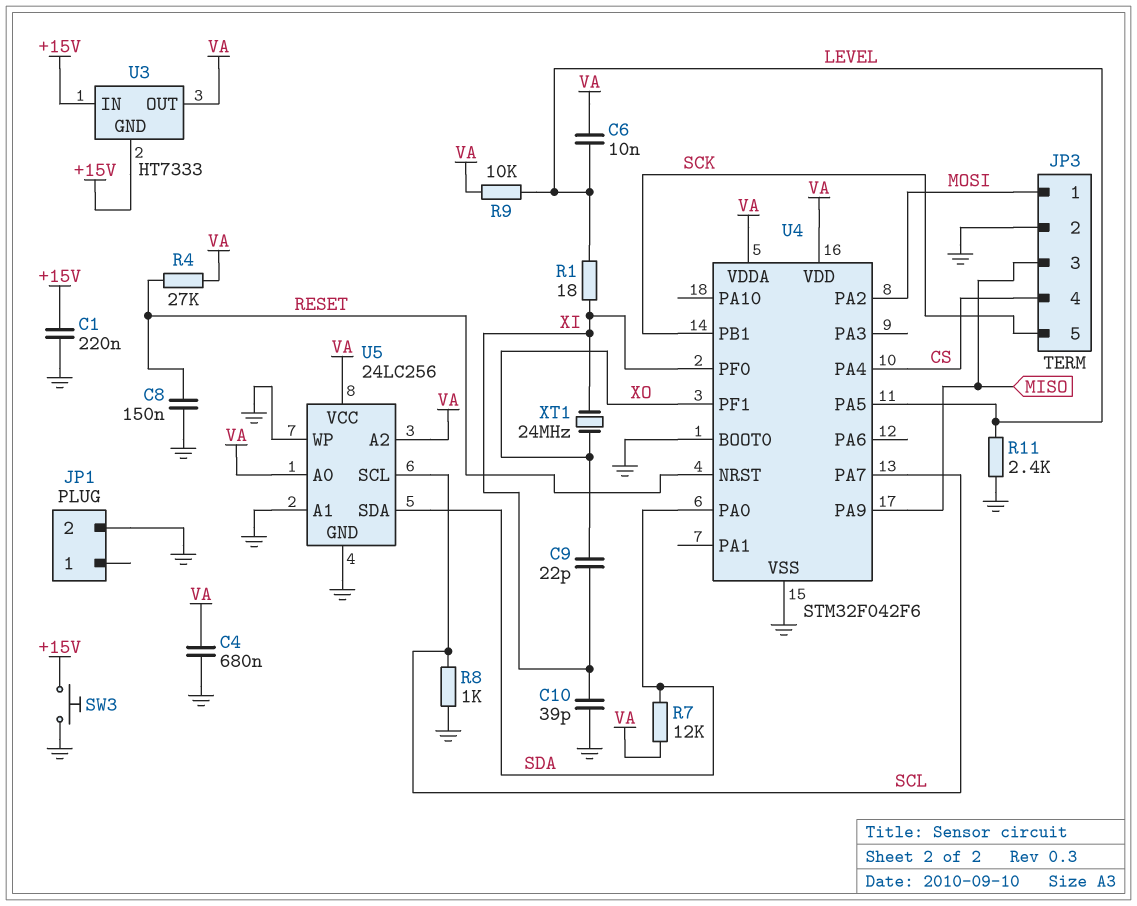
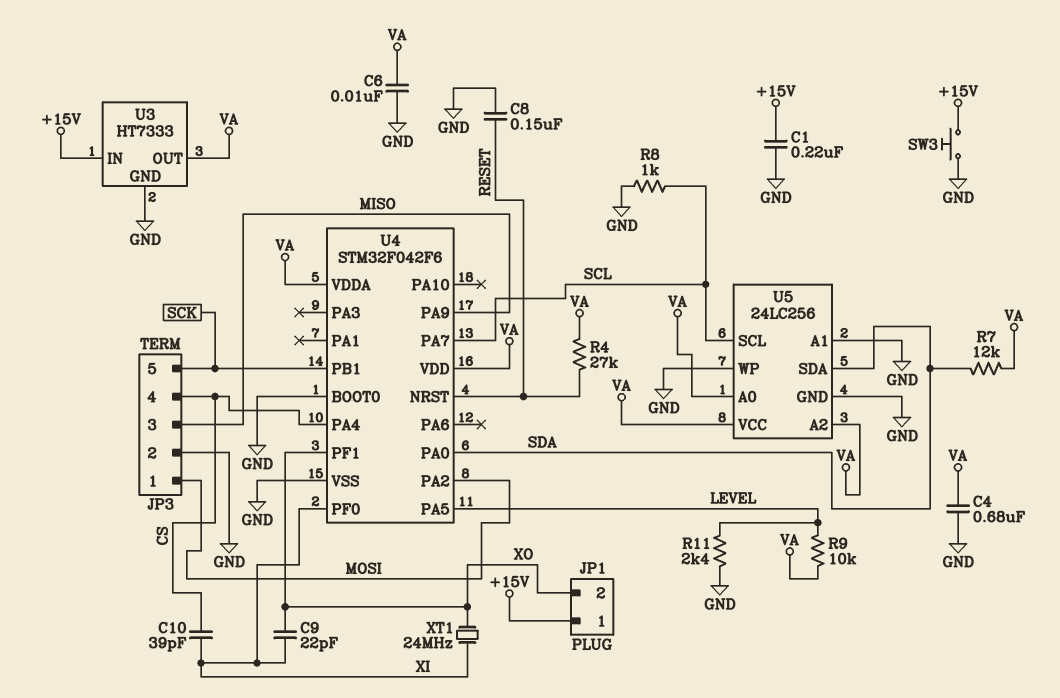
C6: 10nF (LEVEL, VA) -> 10nF (GND, VA)
C10: 39pF (GND, XI) -> 39pF (CS, XI)
JP1 pin 1: none -> +15V
JP1 pin 2: GND -> XO
R1: 18 (LEVEL, XI) -> none
U3 pin GND: +15V -> GND

